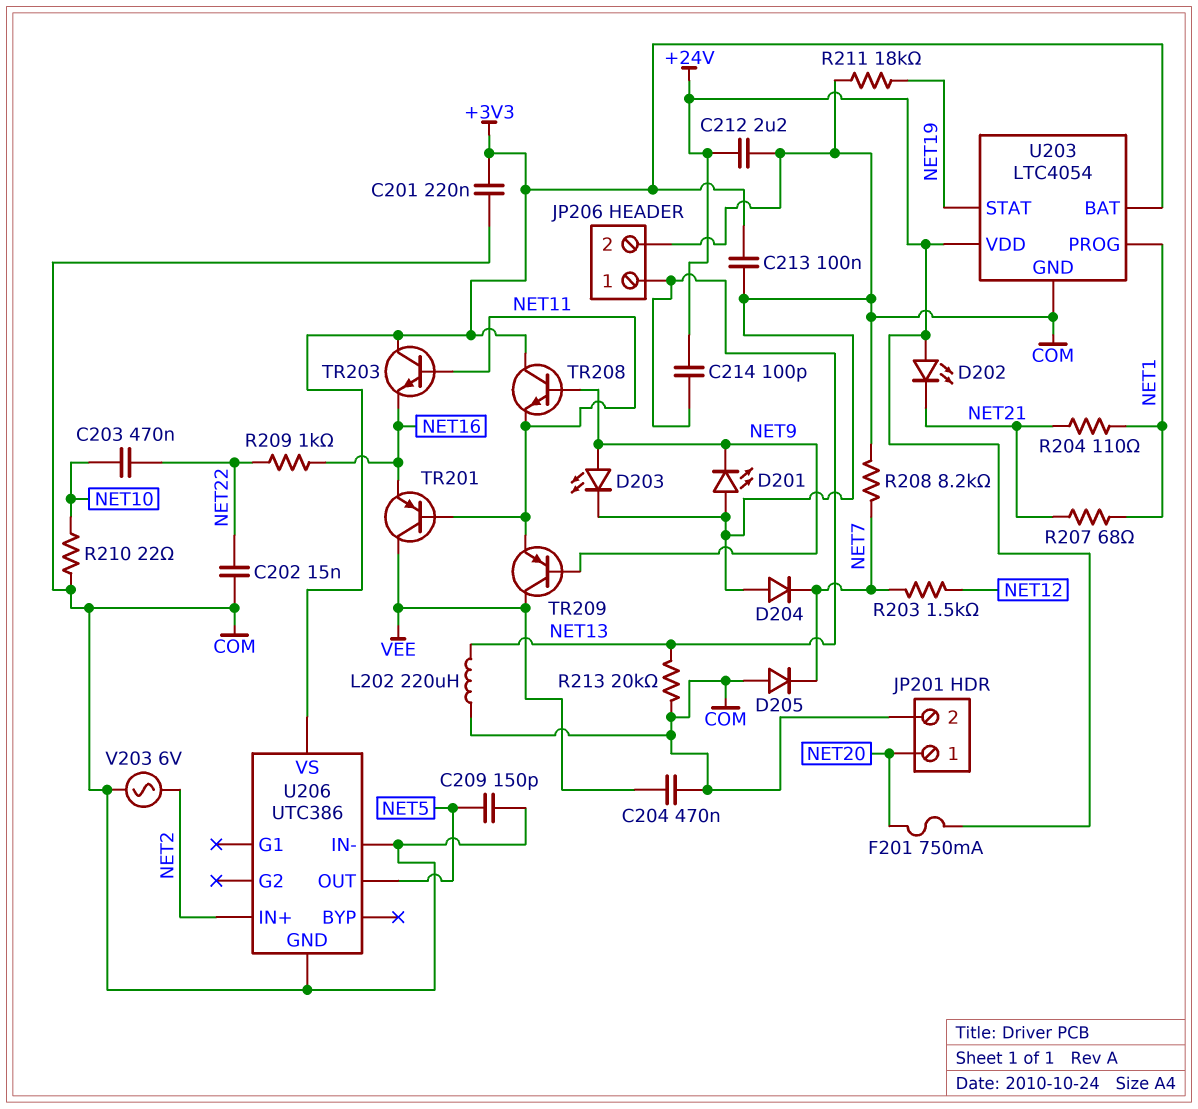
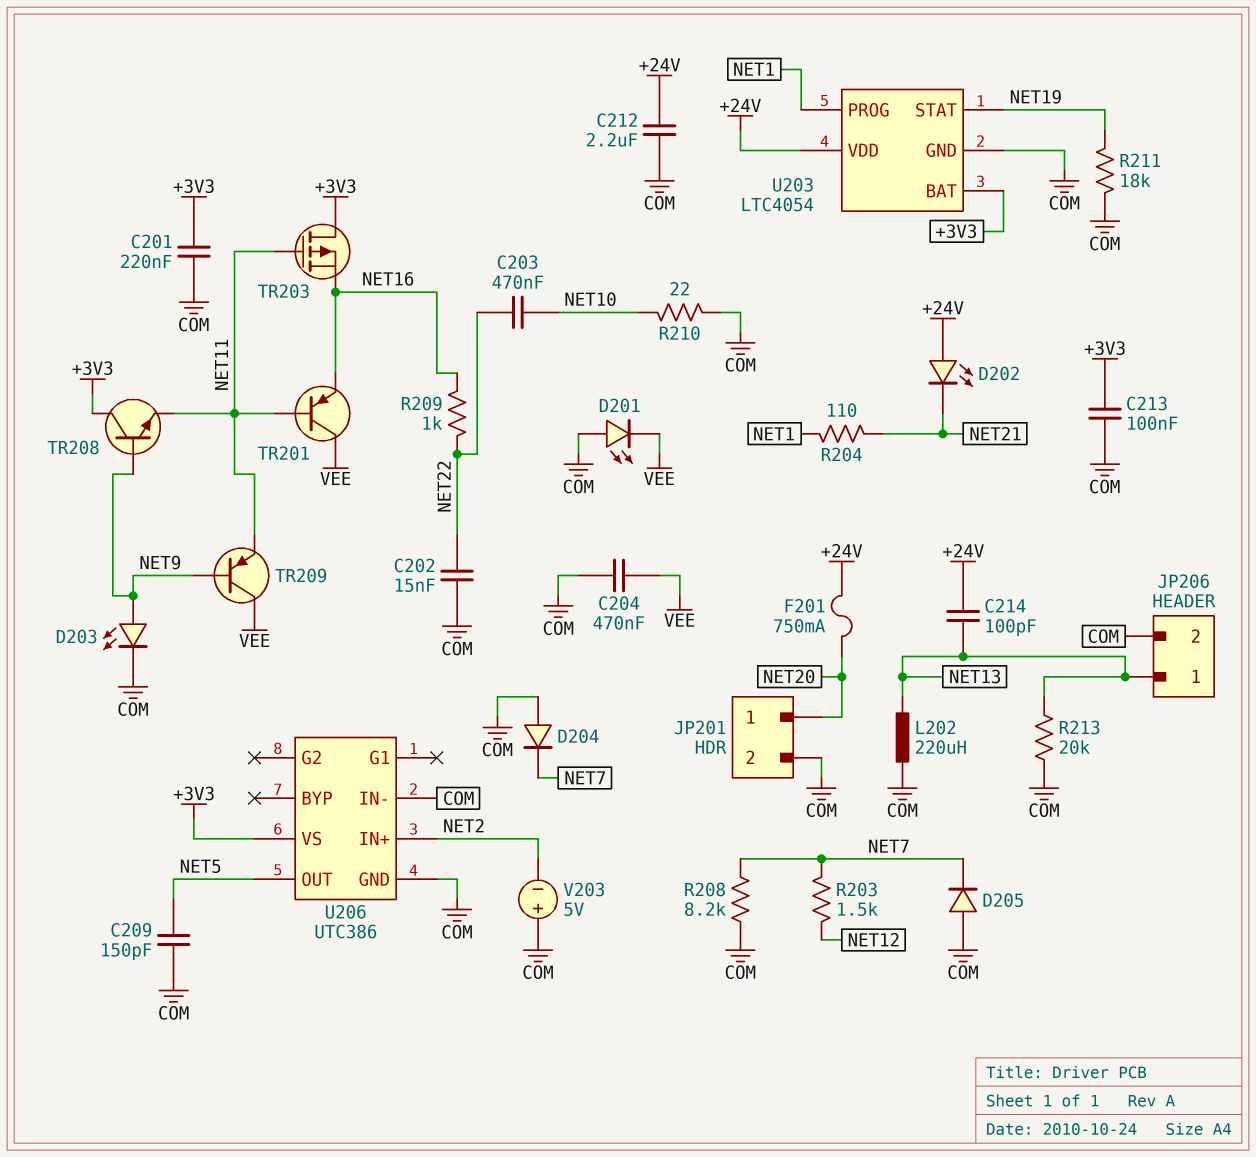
D201: LED (A COM, K NET9) -> LED (A COM, K VEE)
R207: 68 (NET1, NET21) -> none
TR203: NPN (B NET11, C +3V3, E NET16) -> PMOS (G NET11, D +3V3, S NET16)
V203: AC 6V (COM, NET2) -> 5V (plus COM, minus NET2)

